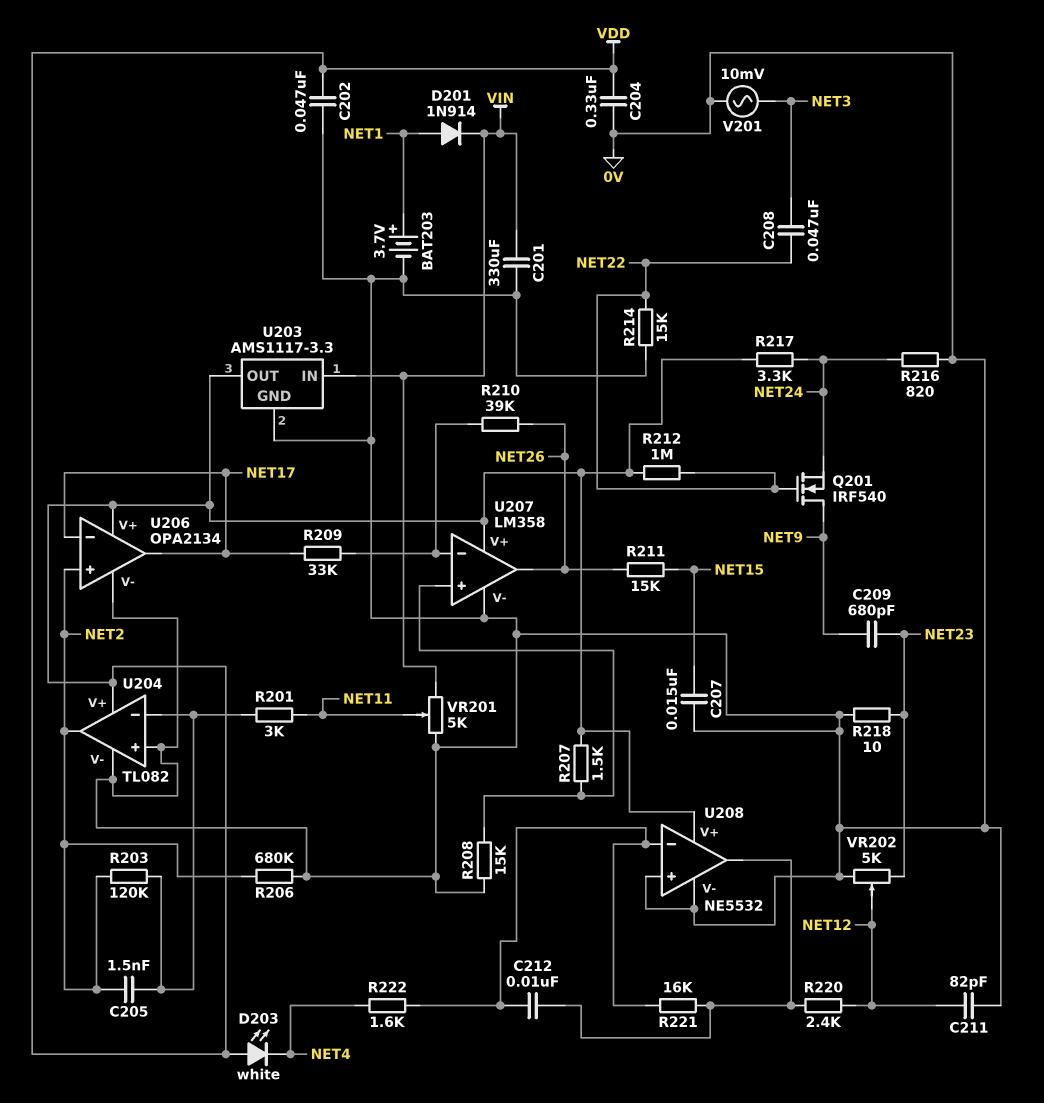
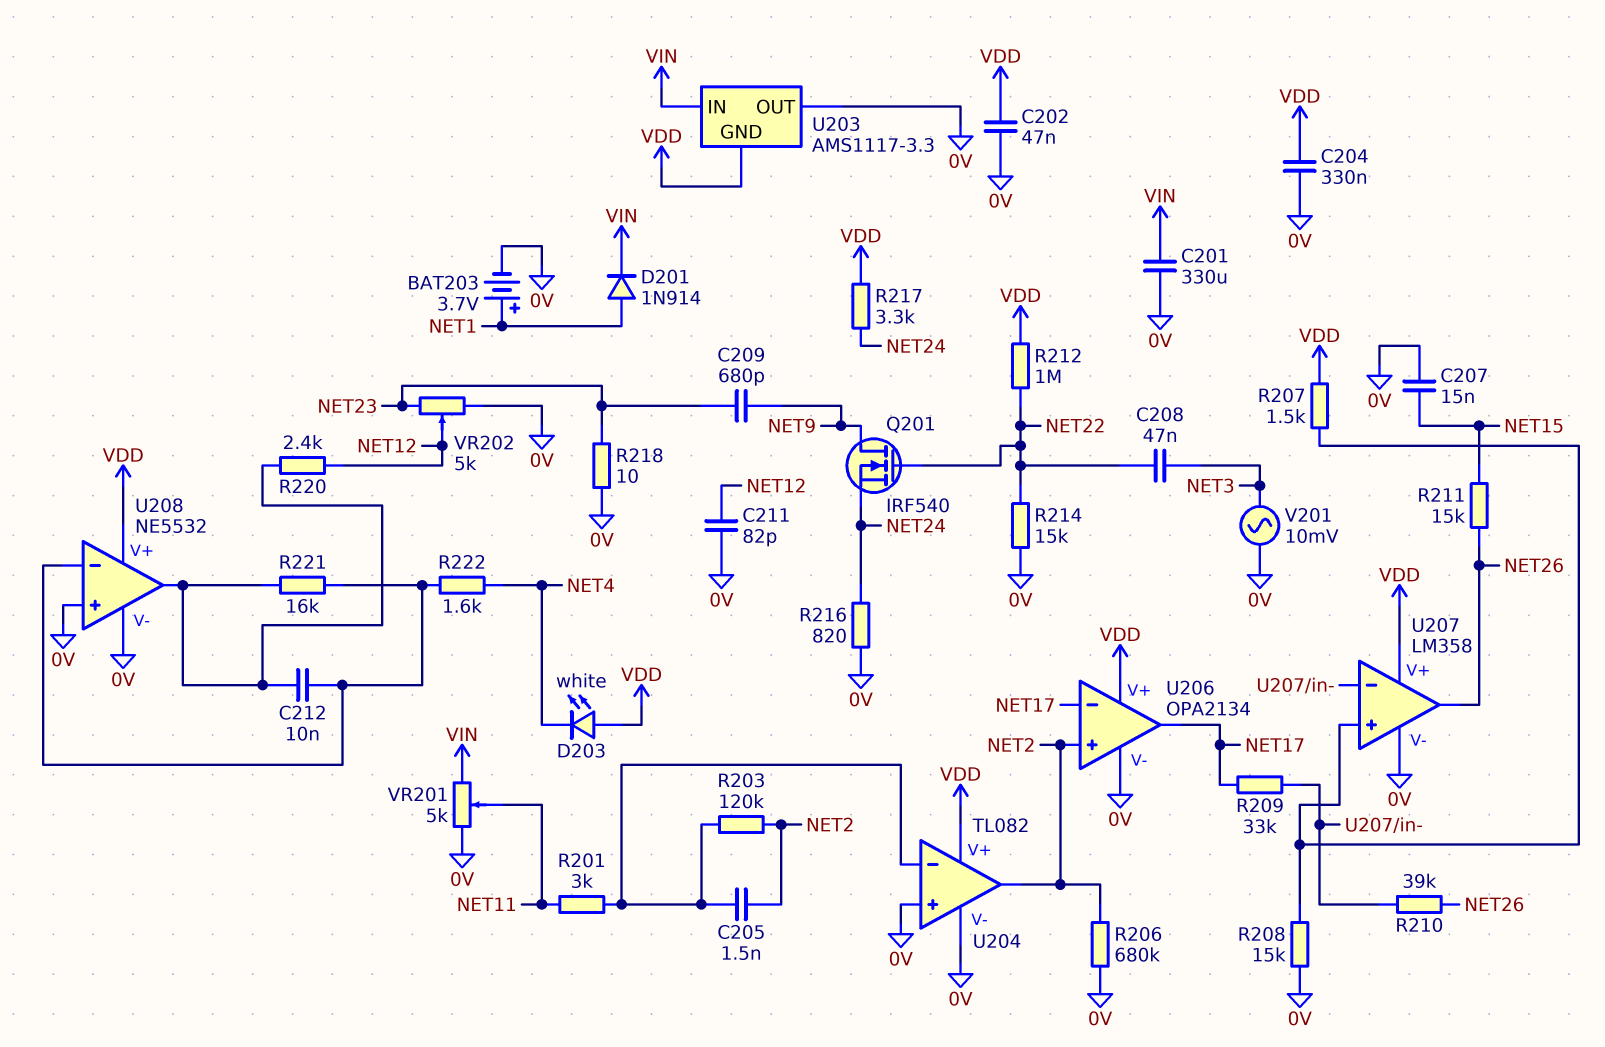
U203 pin GND: 0V -> VDD
U203 pin OUT: VDD -> 0V

